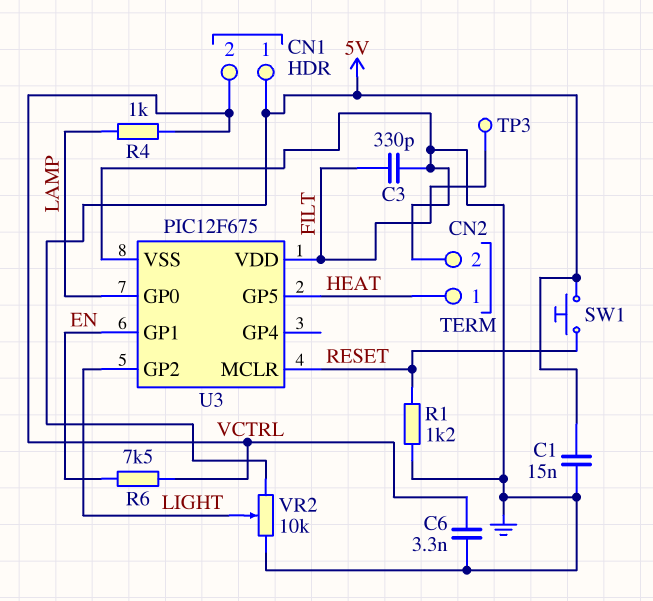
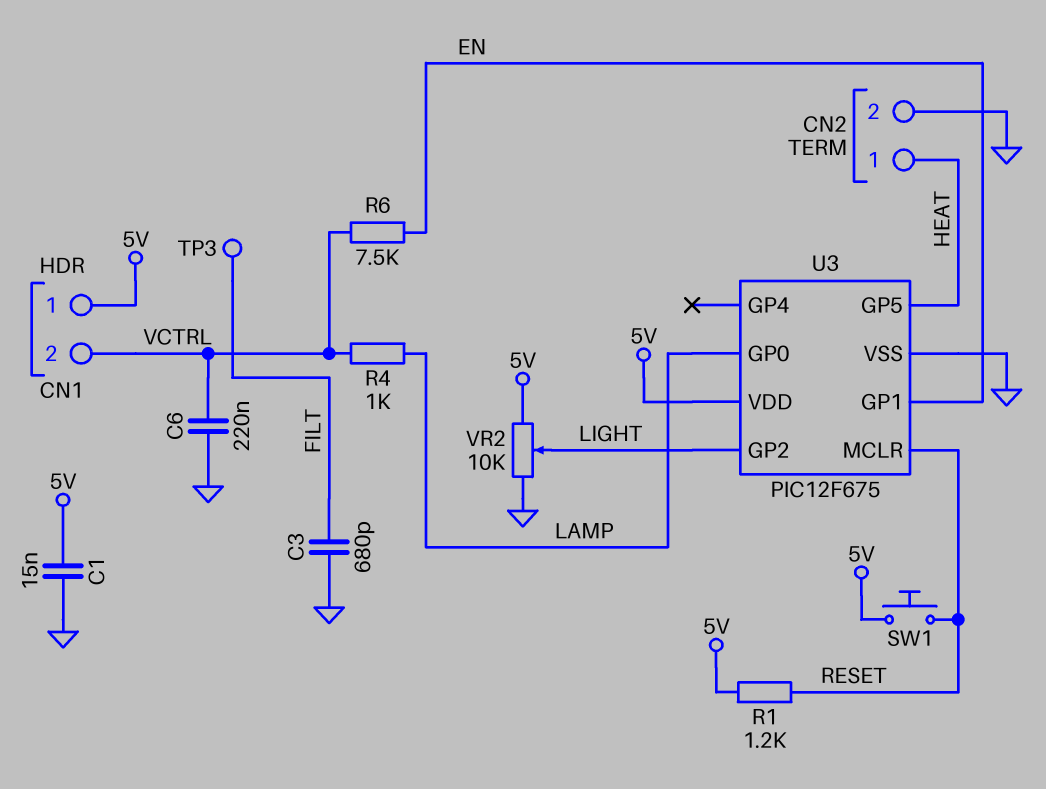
C3: 330pF (FILT, GND) -> 680pF (FILT, GND)
C6: 3.3nF (GND, VCTRL) -> 220nF (GND, VCTRL)
R1: 1.2k (GND, RESET) -> 1.2k (5V, RESET)
U3 pin VDD: FILT -> 5V

